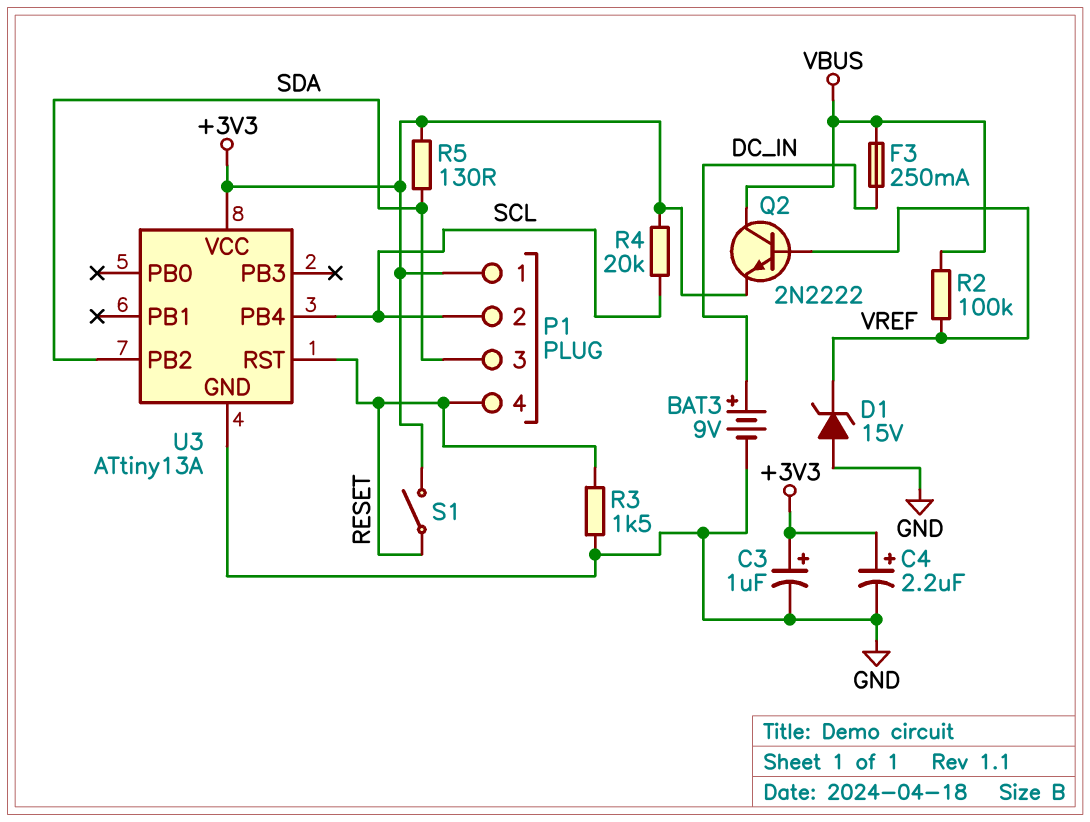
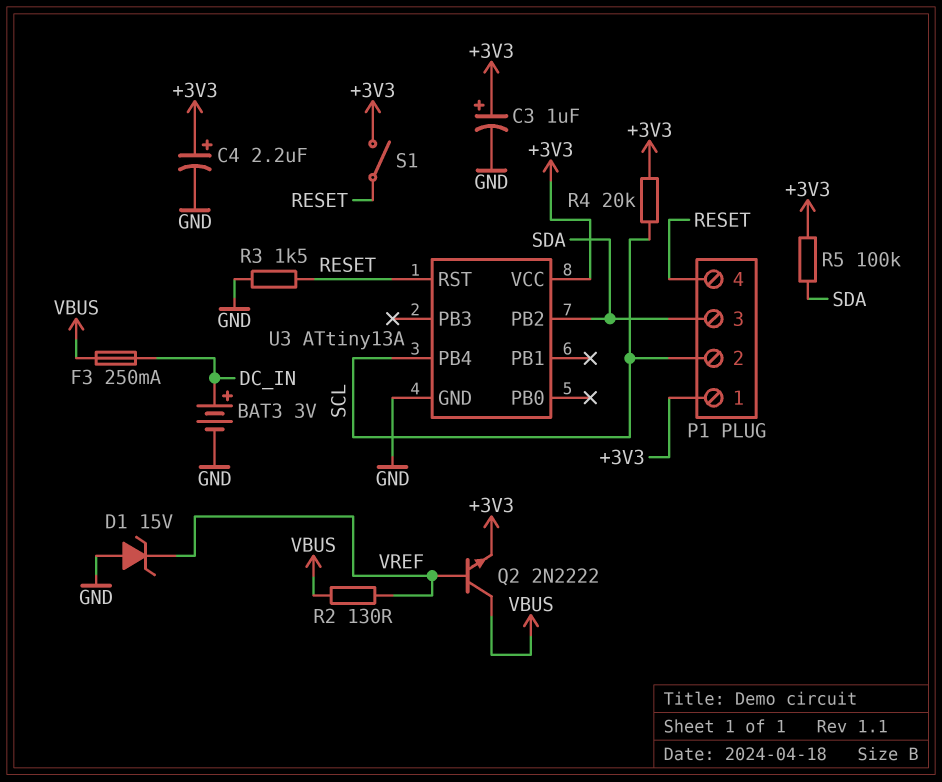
BAT3: 9V (plus DC_IN, minus GND) -> 3V (plus DC_IN, minus GND)
R2: 100k (VBUS, VREF) -> 130 (VBUS, VREF)
R5: 130 (+3V3, SDA) -> 100k (+3V3, SDA)

